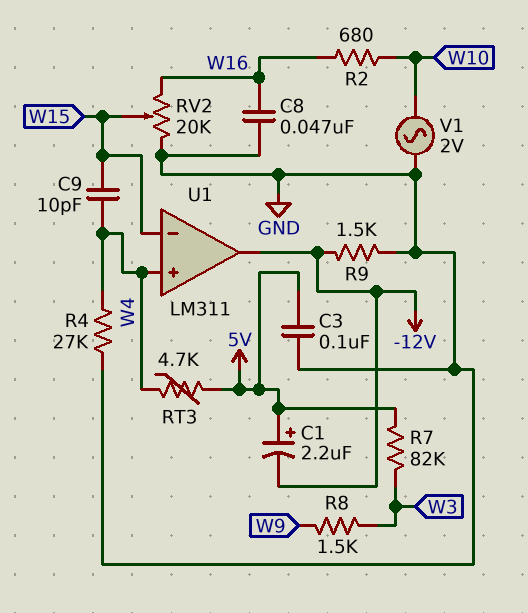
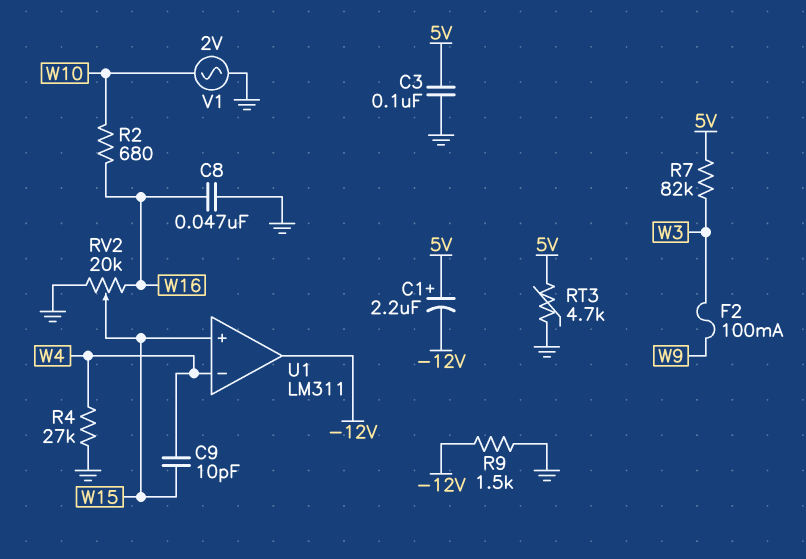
F2: none -> 100mA (W3, W9)
R8: 1.5k (W3, W9) -> none
RT3: 4.7k (5V, W4) -> 4.7k (5V, GND)
U1 pin in+: W4 -> W15
U1 pin in-: W15 -> W4

